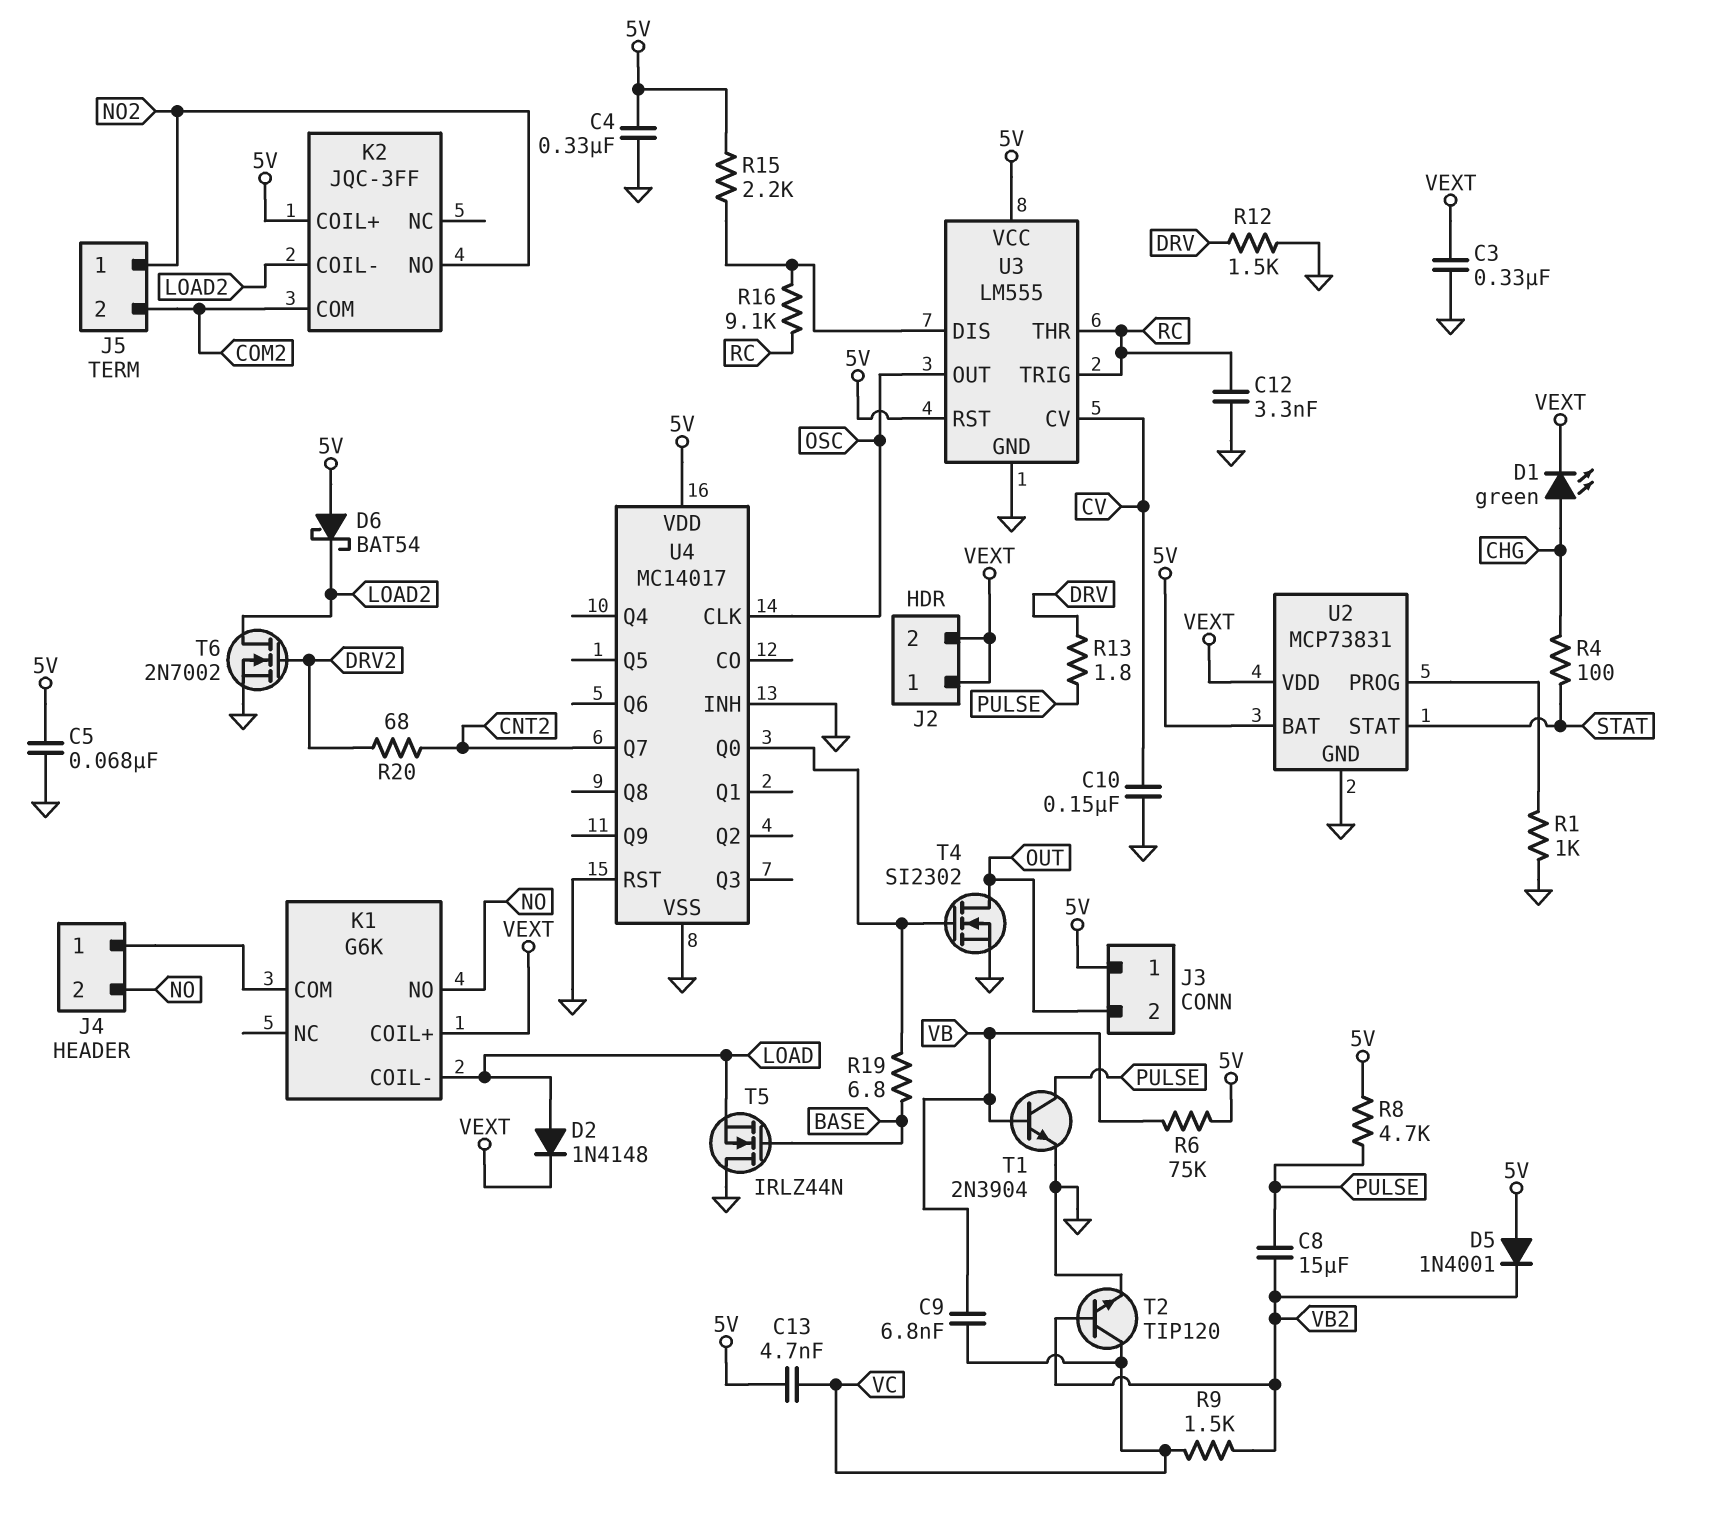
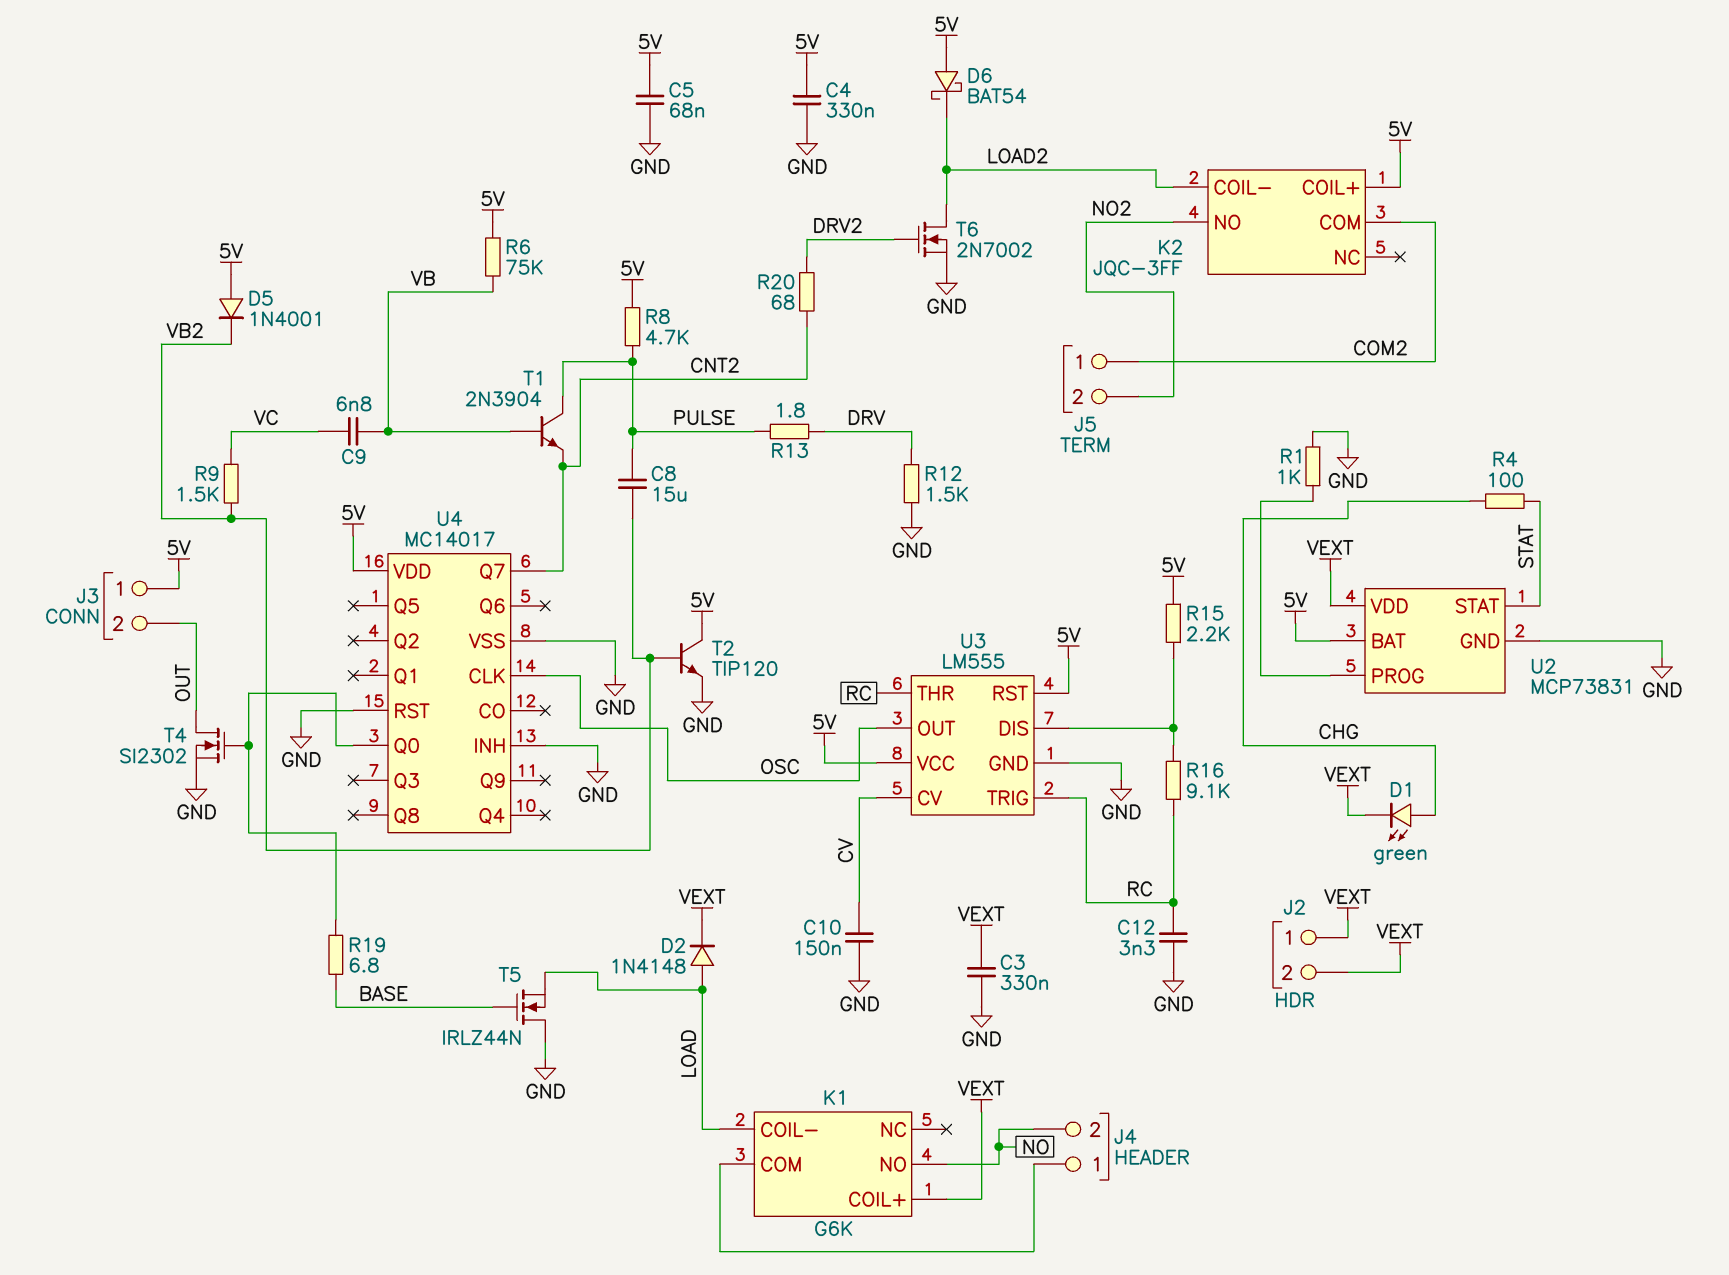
C13: 4.7nF (5V, VC) -> none
J5 pin 1: NO2 -> COM2
J5 pin 2: COM2 -> NO2
T1: NPN 2N3904 (B VB, C PULSE, E GND) -> NPN 2N3904 (B VB, C PULSE, E CNT2)
T2: NPN TIP120 (B VB2, C VC, E GND) -> NPN TIP120 (B VB2, C 5V, E GND)

